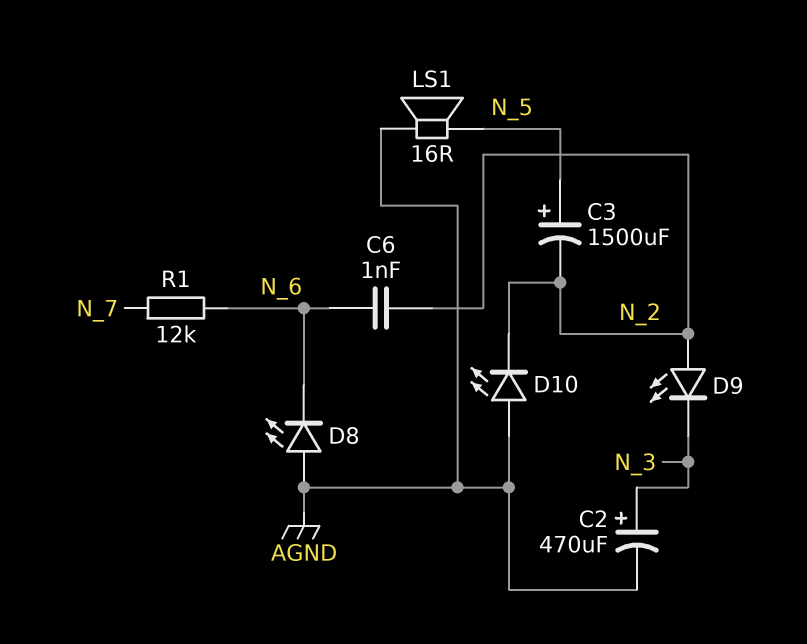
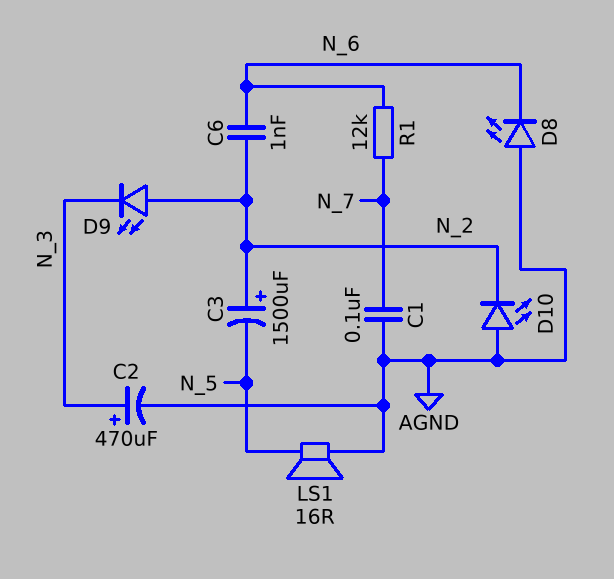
C1: none -> 100nF (AGND, N_7)
C3: 1500uF (plus N_5, minus N_2) -> 1500uF (plus N_2, minus N_5)

